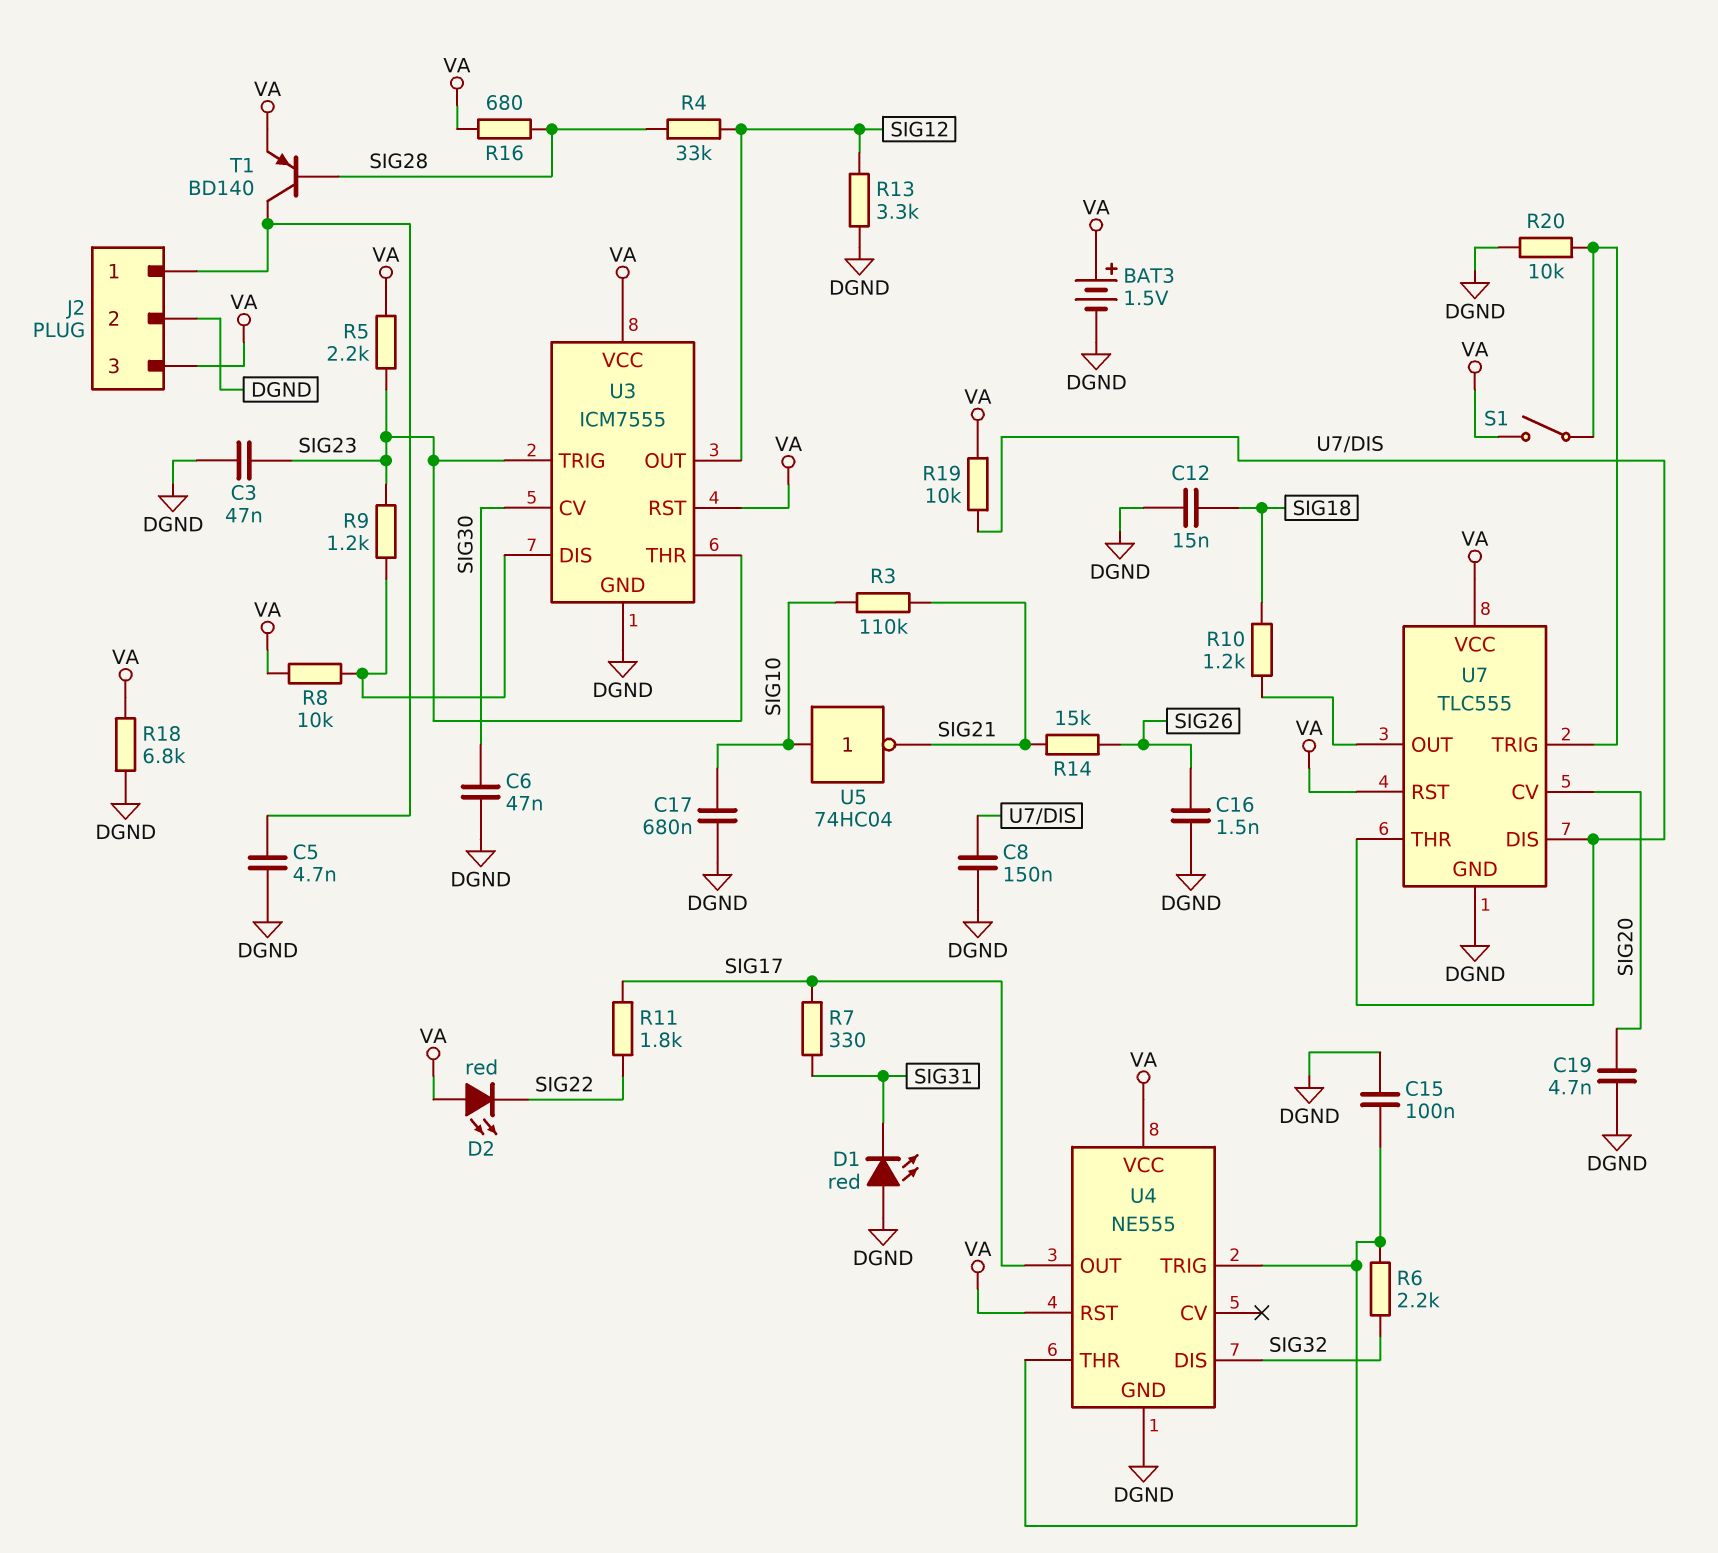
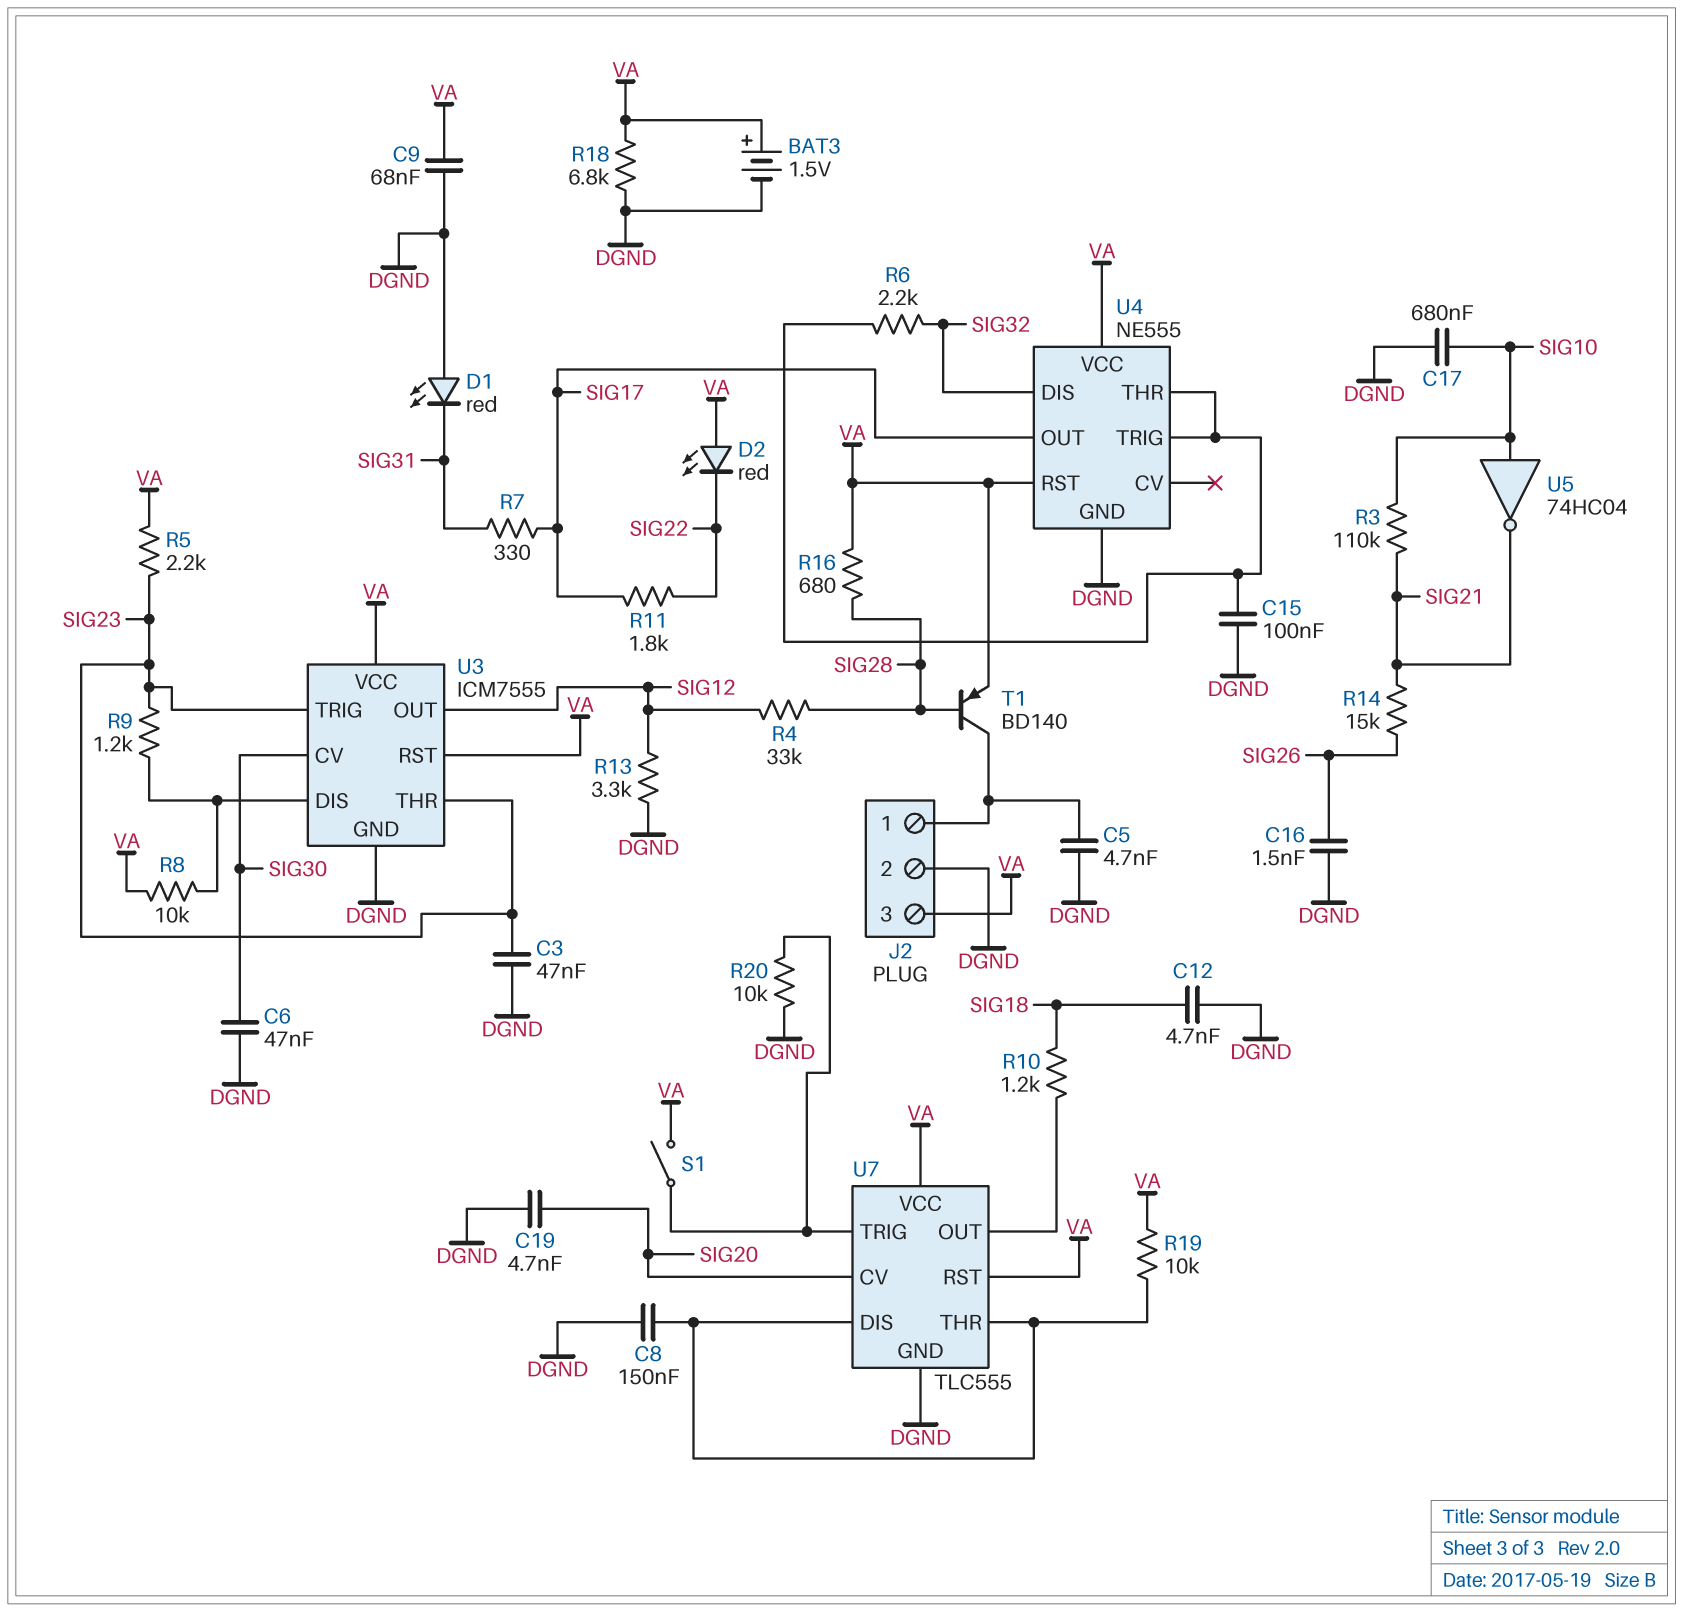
C9: none -> 68nF (DGND, VA)
C12: 15nF (DGND, SIG18) -> 4.7nF (DGND, SIG18)

